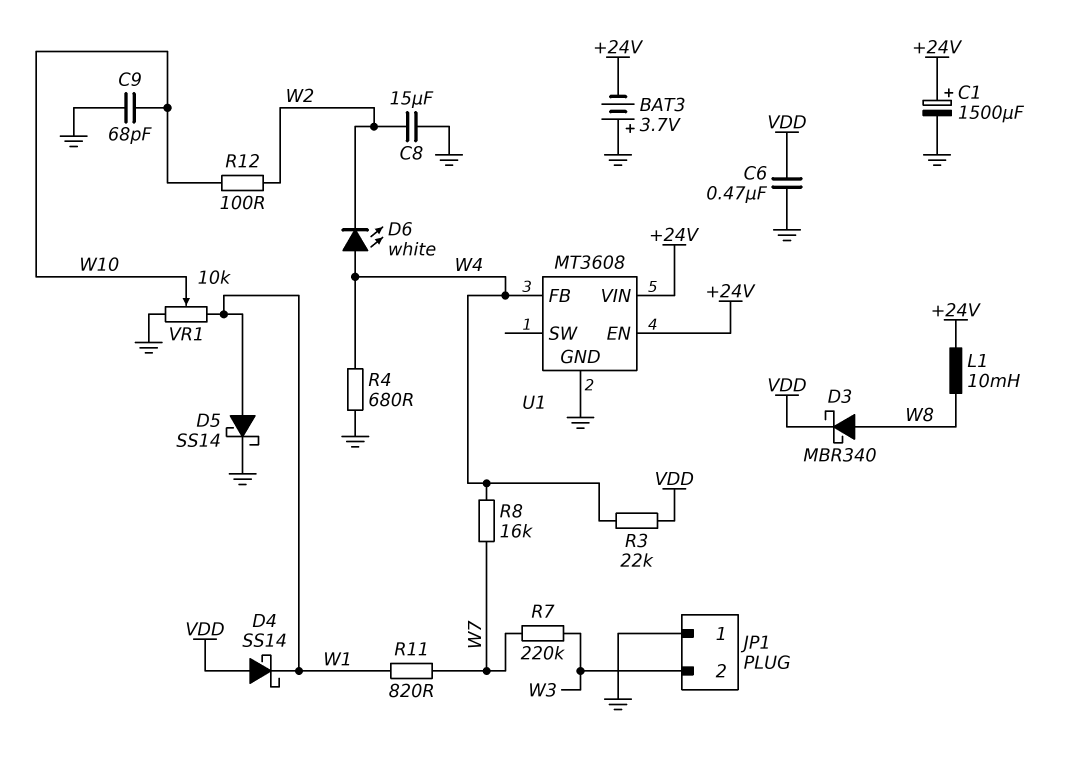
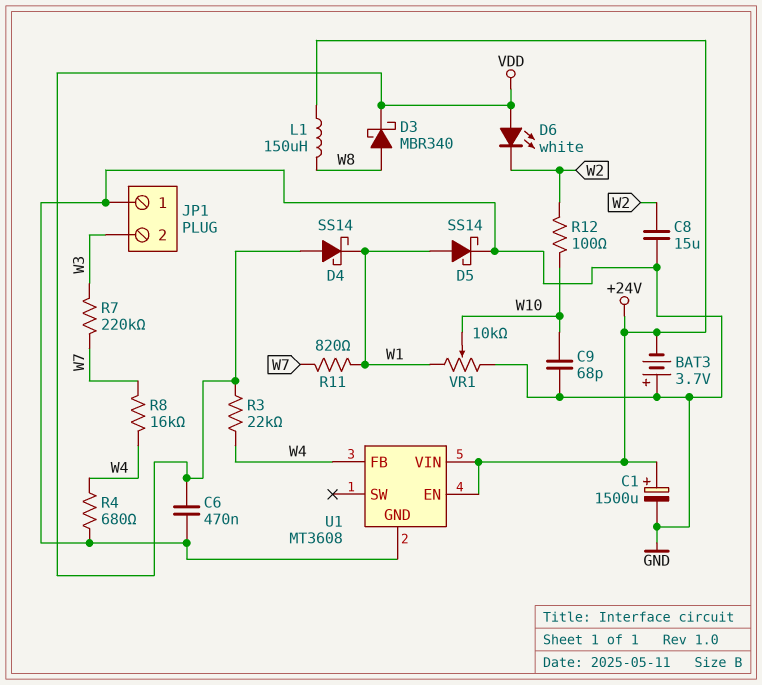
D6: LED white (A W4, K W2) -> LED white (A VDD, K W2)
L1: 10mH (+24V, W8) -> 150uH (+24V, W8)

